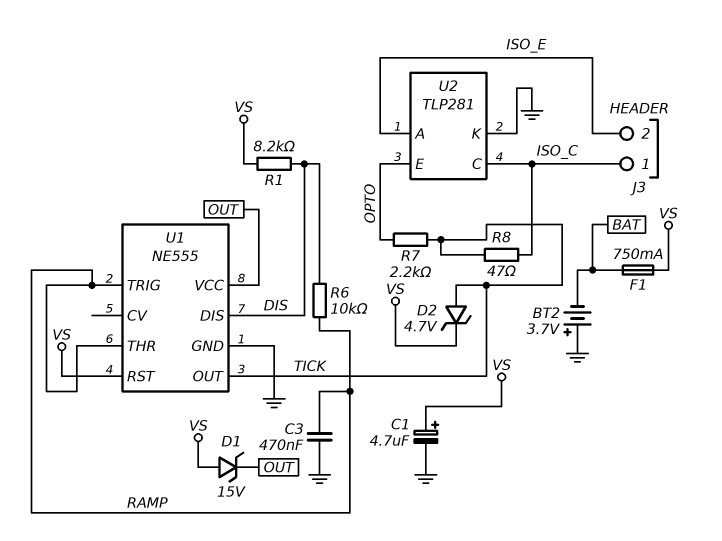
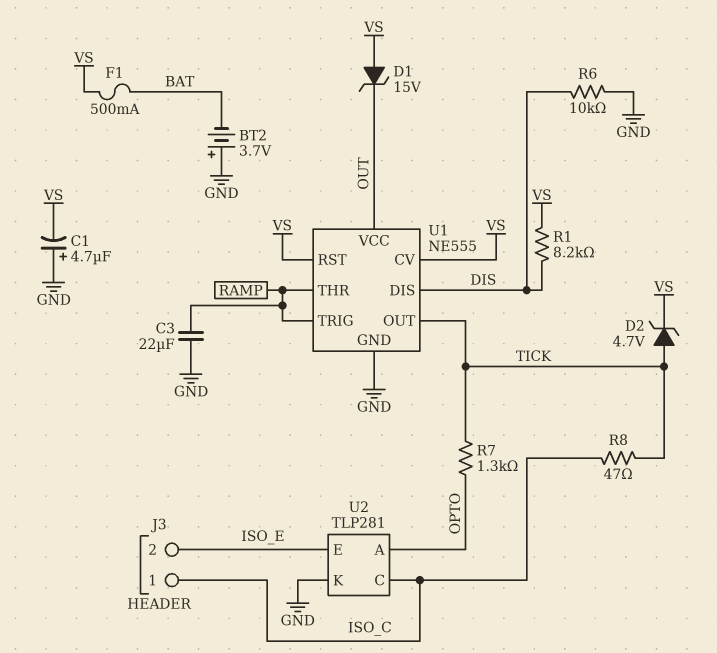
C1: 4.7uF (plus VS, minus GND) -> 4.7uF (plus GND, minus VS)
C3: 470nF (GND, RAMP) -> 22uF (GND, RAMP)
F1: 750mA (BAT, VS) -> 500mA (BAT, VS)
R6: 10k (DIS, RAMP) -> 10k (DIS, GND)
R7: 2.2k (OPTO, TICK) -> 1.3k (OPTO, TICK)
U1 pin CV: none -> VS
U2 pin A: ISO_E -> OPTO
U2 pin E: OPTO -> ISO_E

